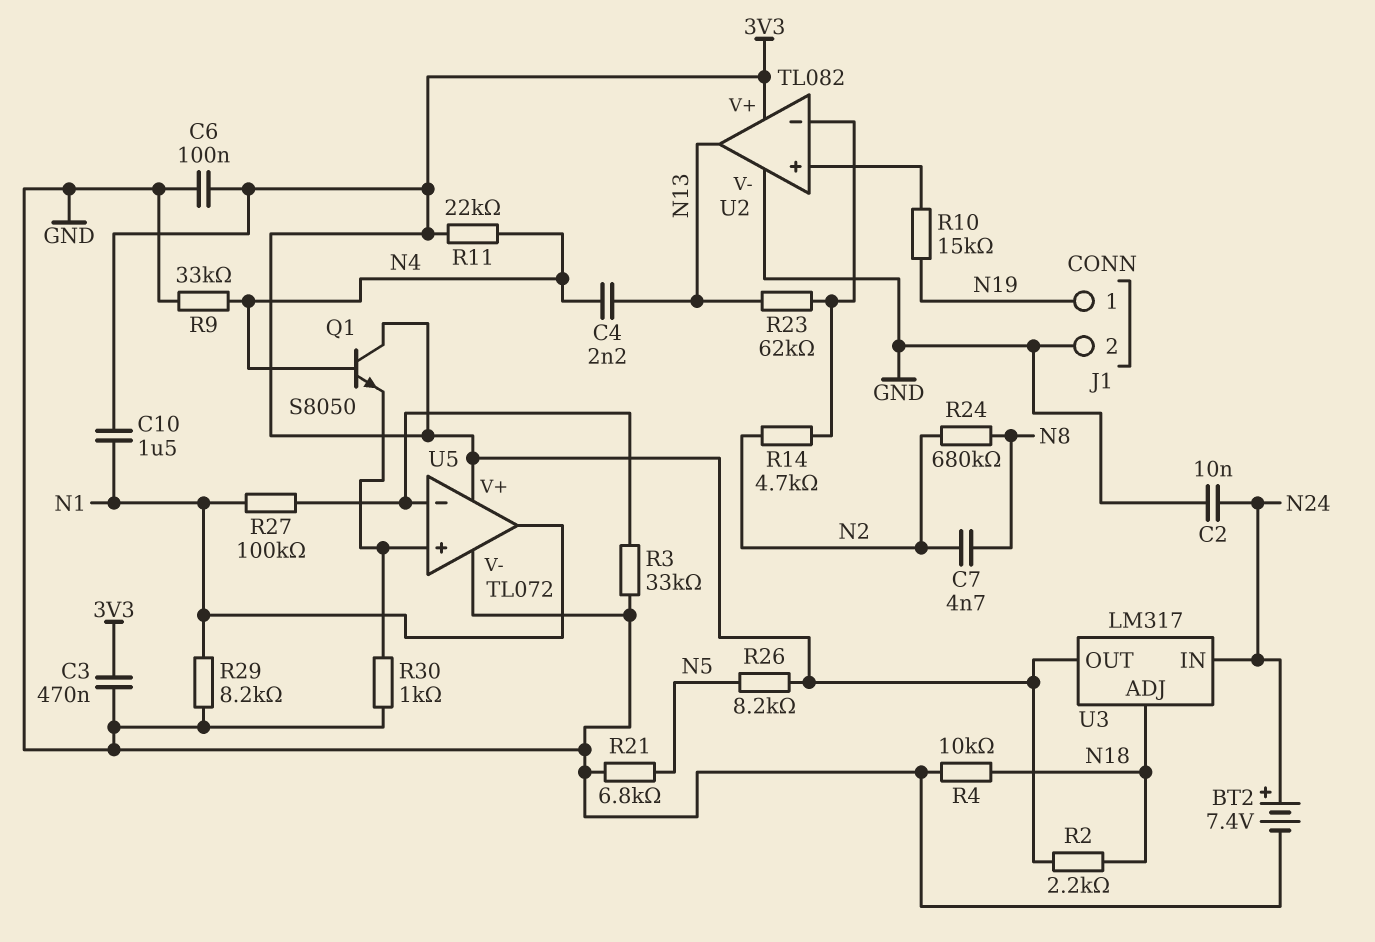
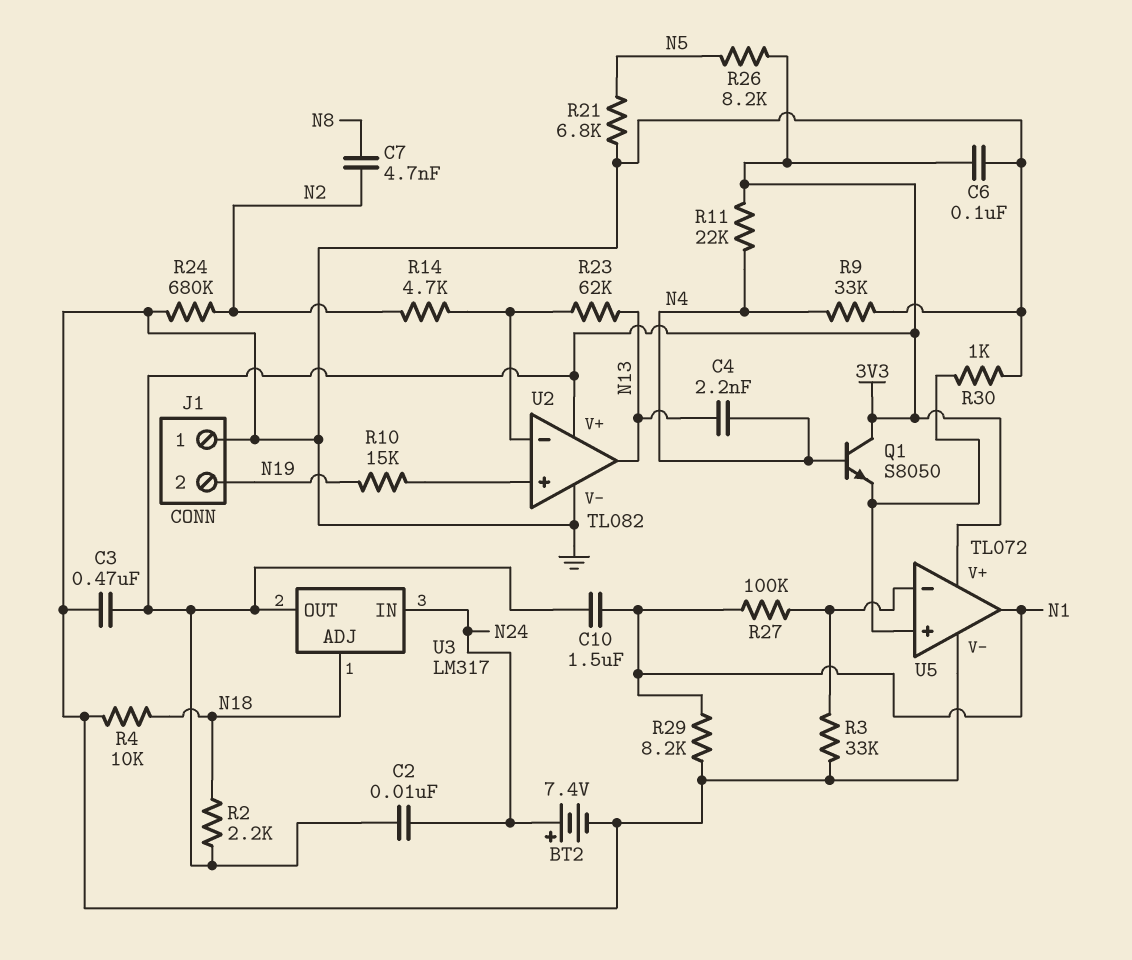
C2: 10nF (GND, N24) -> 10nF (3V3, N24)
J1 pin 1: N19 -> GND
J1 pin 2: GND -> N19
R24: 680k (N2, N8) -> 680k (GND, N2)

